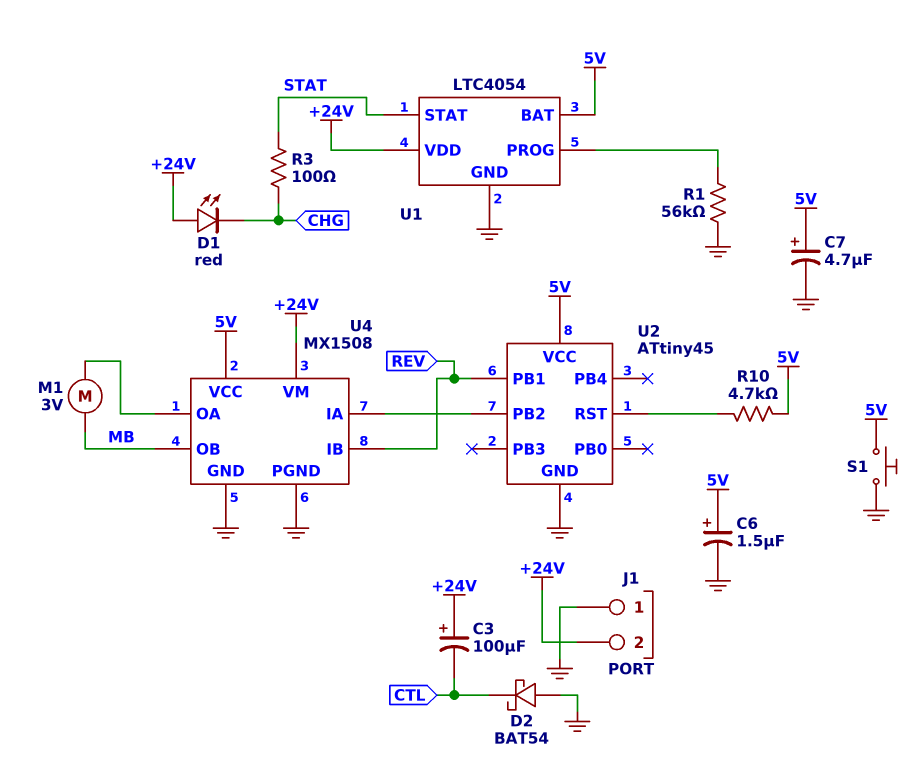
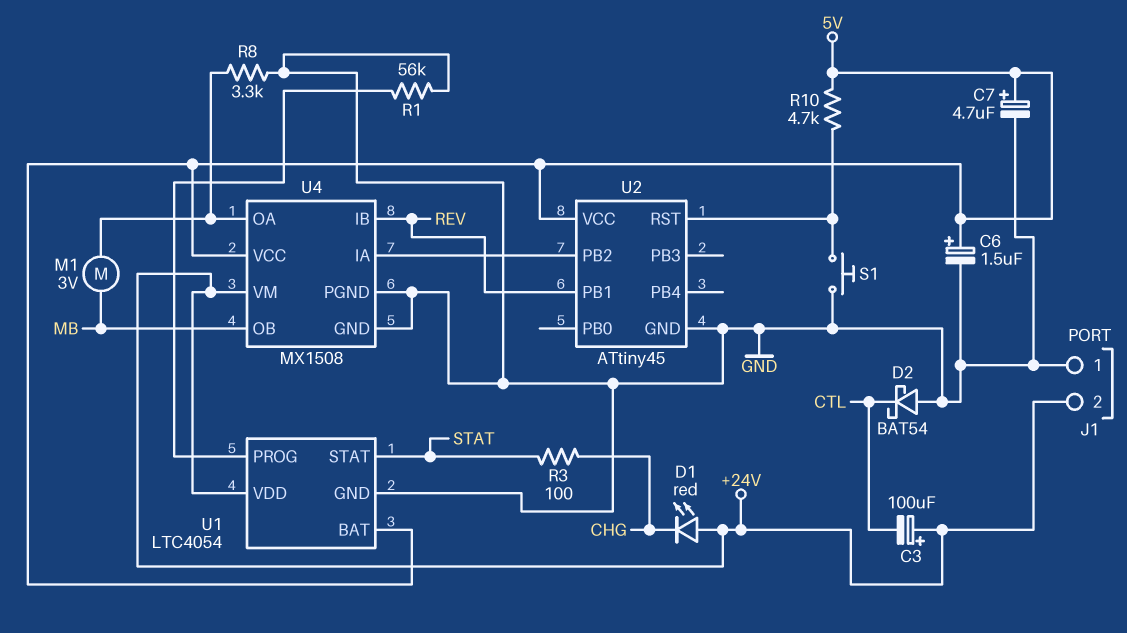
R8: none -> 3.3k (GND, U4/OA)
S1: button (5V, GND) -> button (GND, U2/RST)

